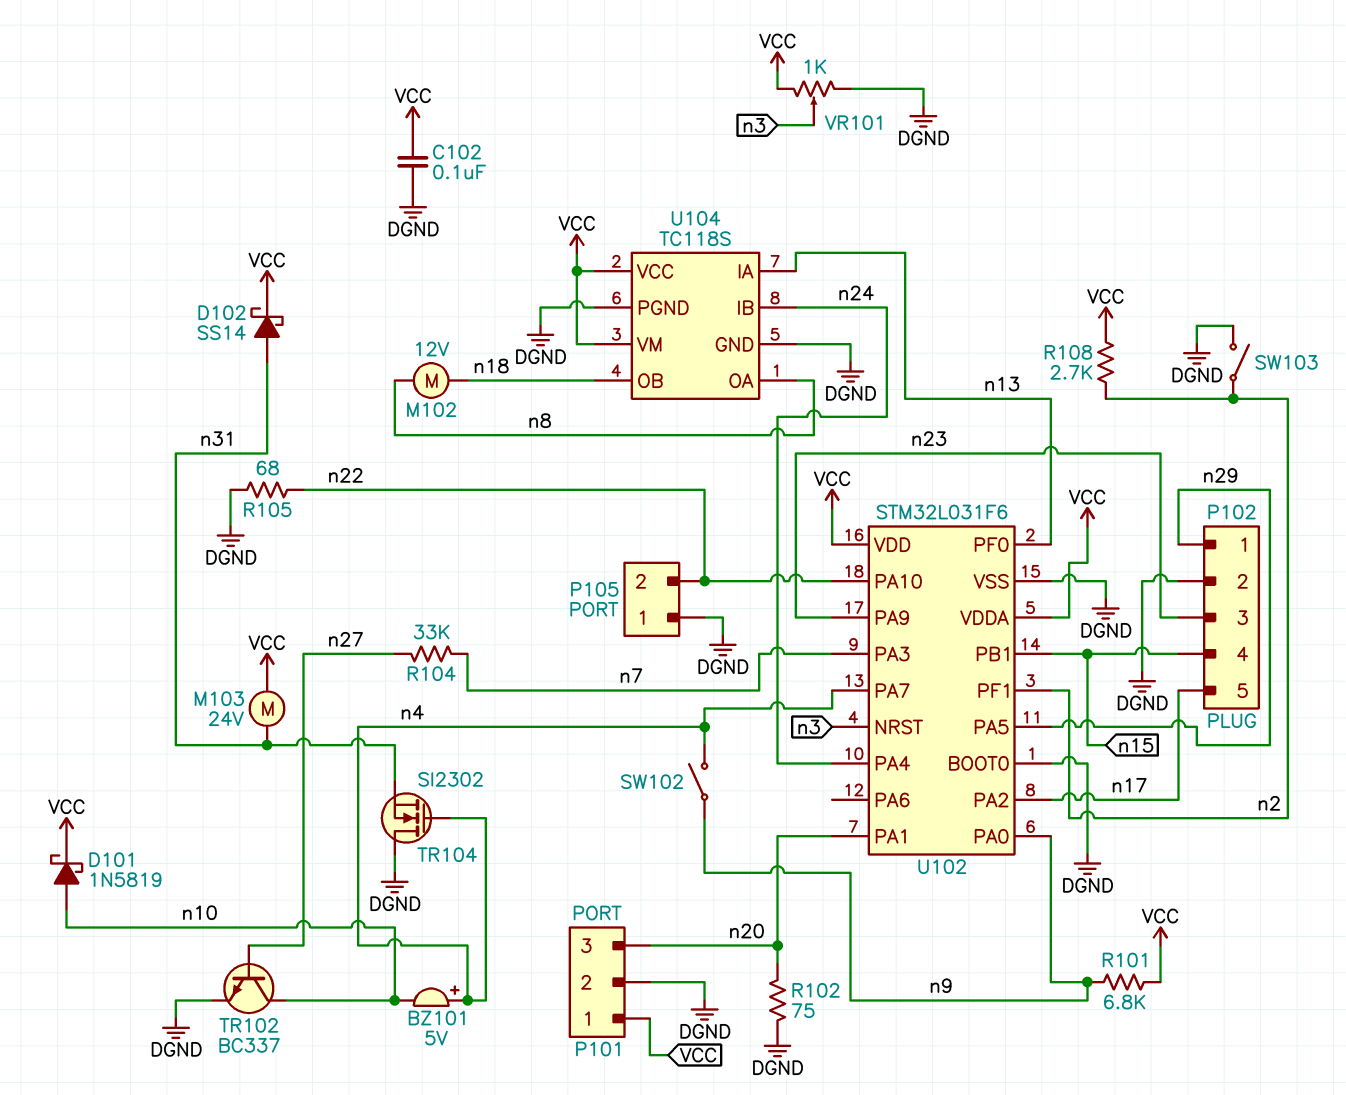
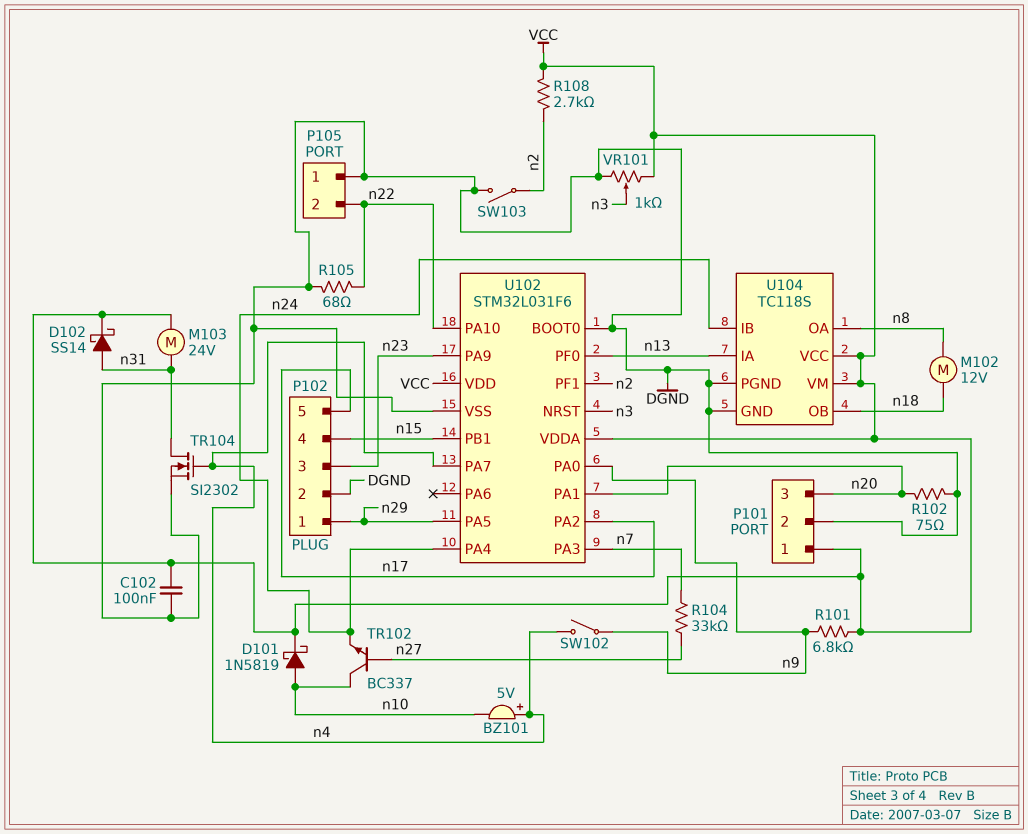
TR102: NPN BC337 (B n27, C n10, E DGND) -> NPN BC337 (B n27, C n10, E n24)
TR104: NMOS SI2302 (G n4, D DGND, S n31) -> NMOS SI2302 (G n4, D n31, S DGND)

